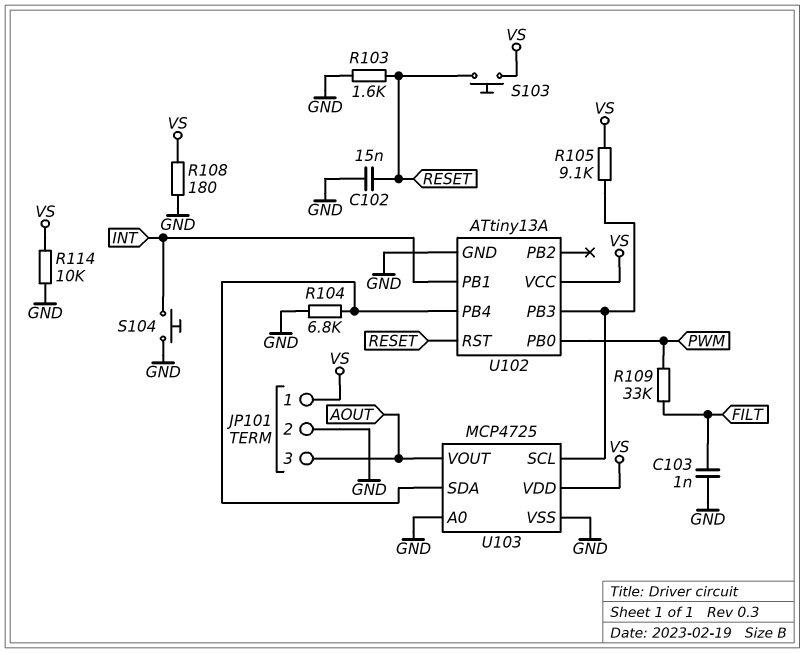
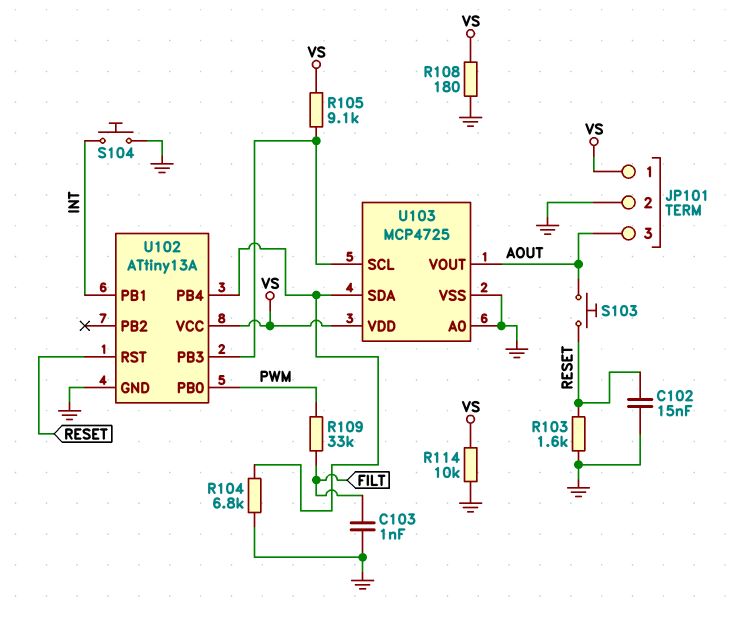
S103: button (RESET, VS) -> button (AOUT, RESET)

